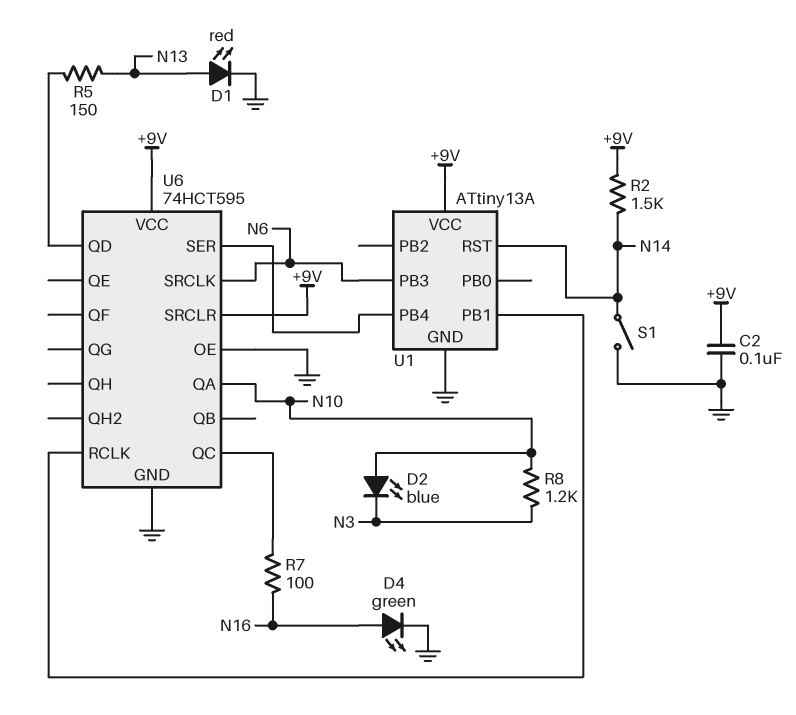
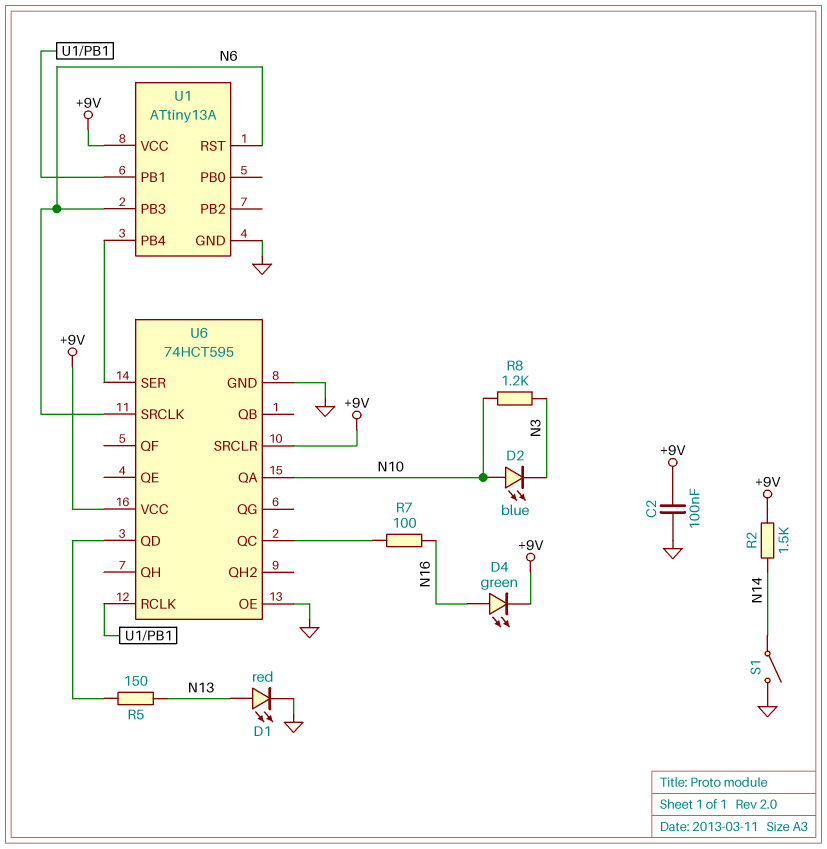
D4: LED green (A N16, K GND) -> LED green (A N16, K +9V)
U1 pin RST: N14 -> N6

